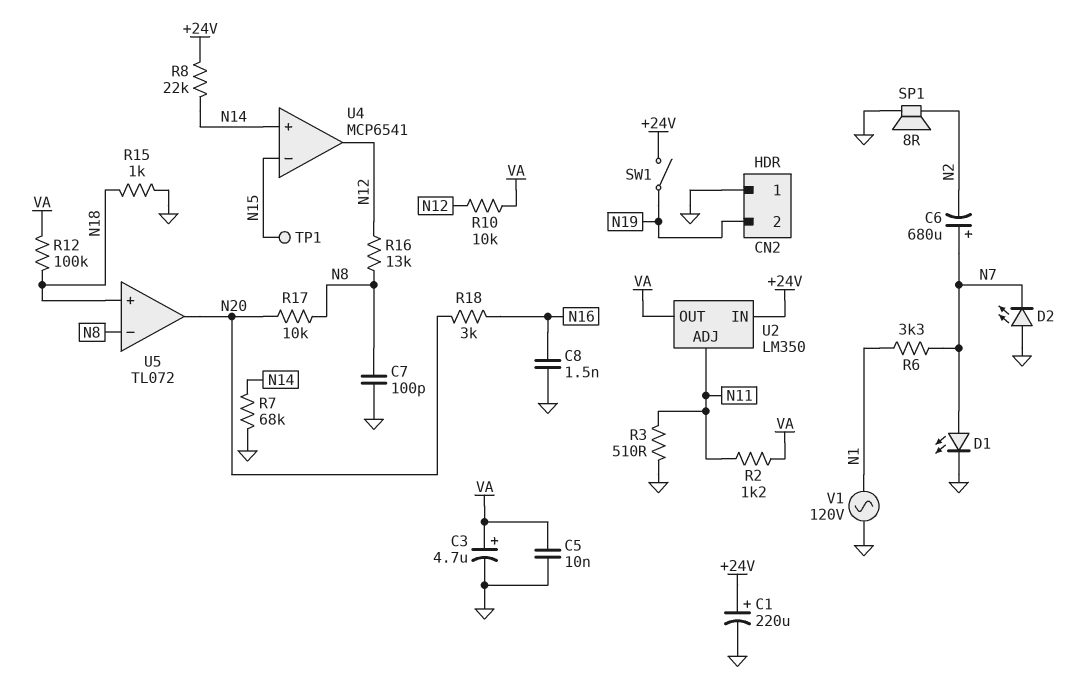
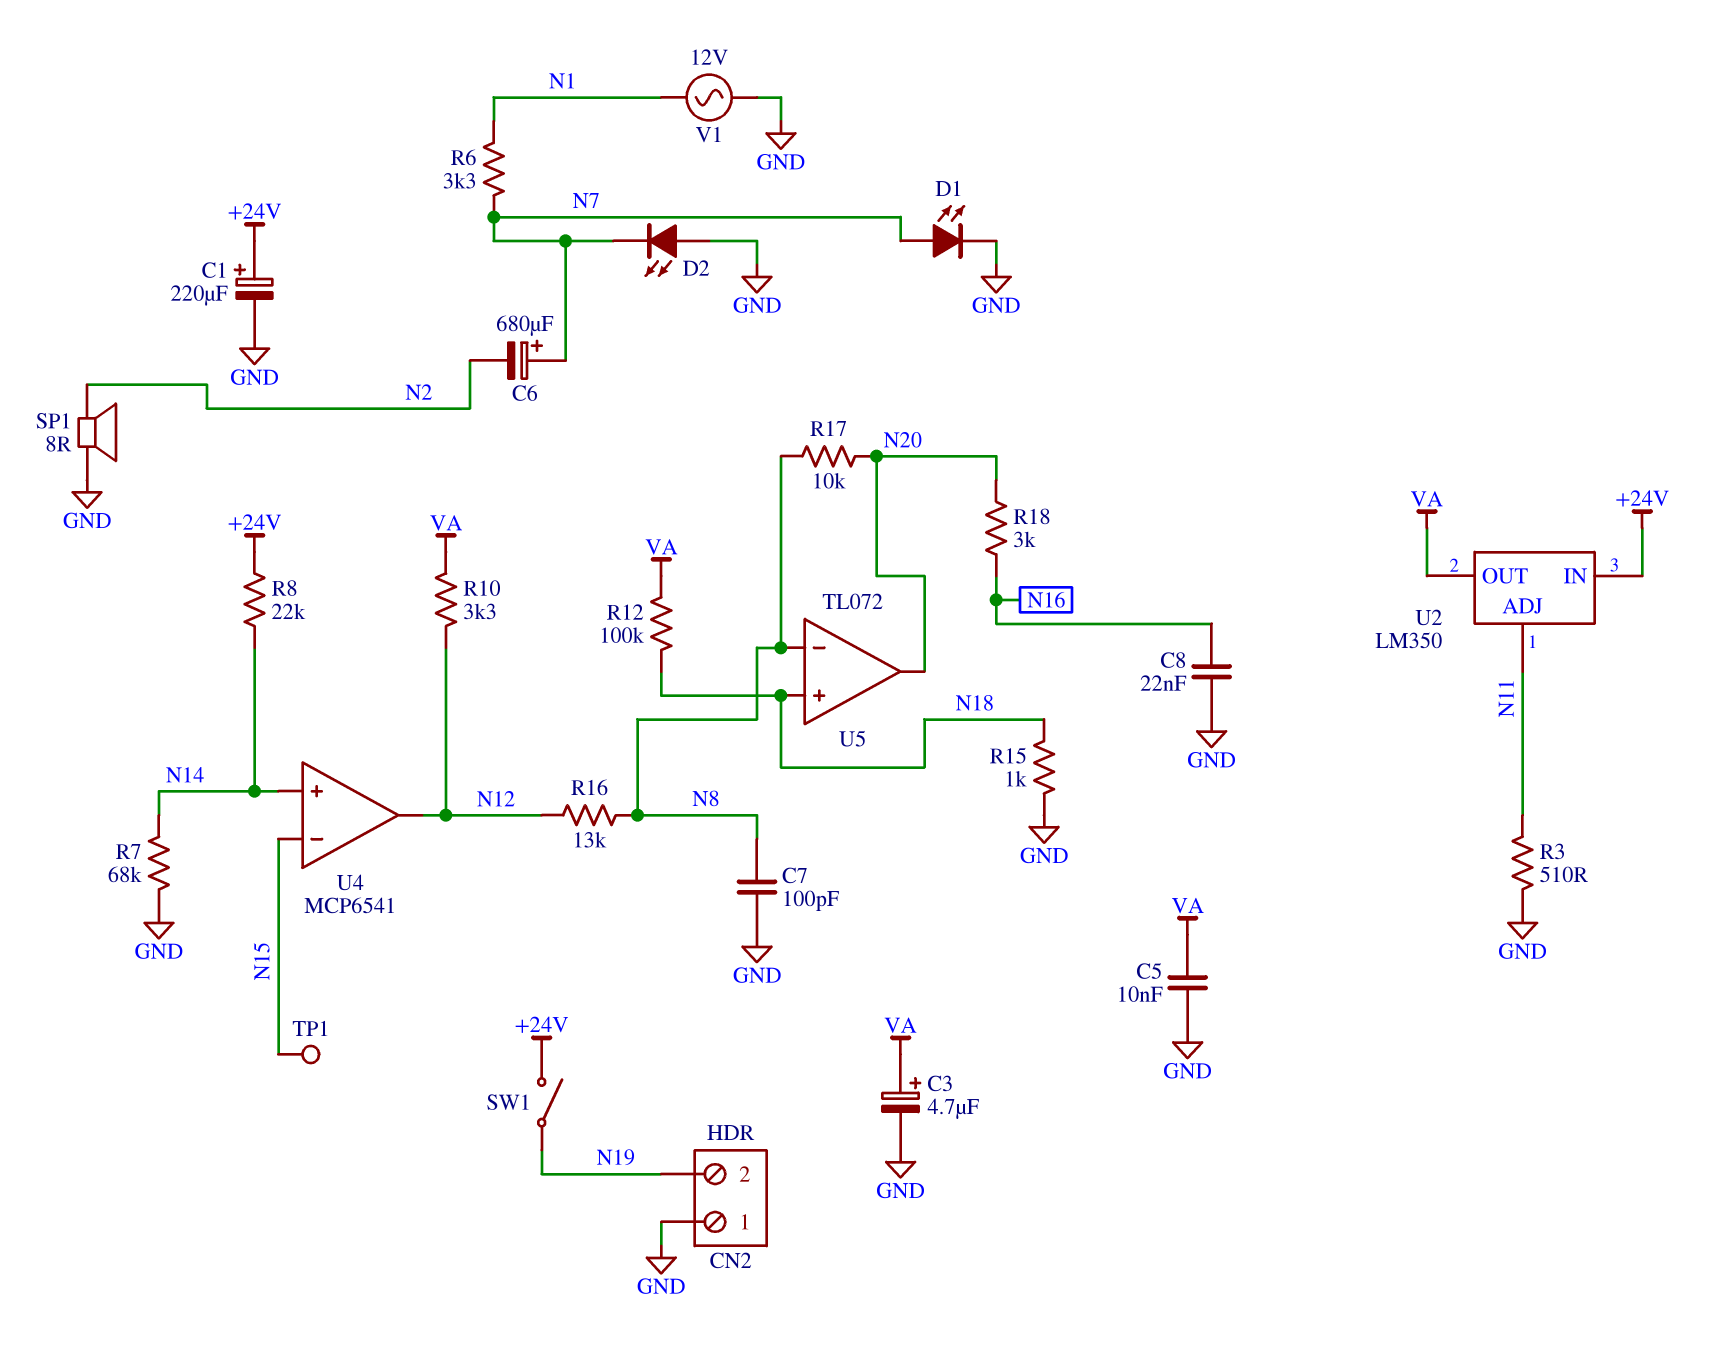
C8: 1.5nF (GND, N16) -> 22nF (GND, N16)
R2: 1.2k (N11, VA) -> none
R10: 10k (N12, VA) -> 3.3k (N12, VA)
V1: AC 120V (GND, N1) -> AC 12V (GND, N1)

